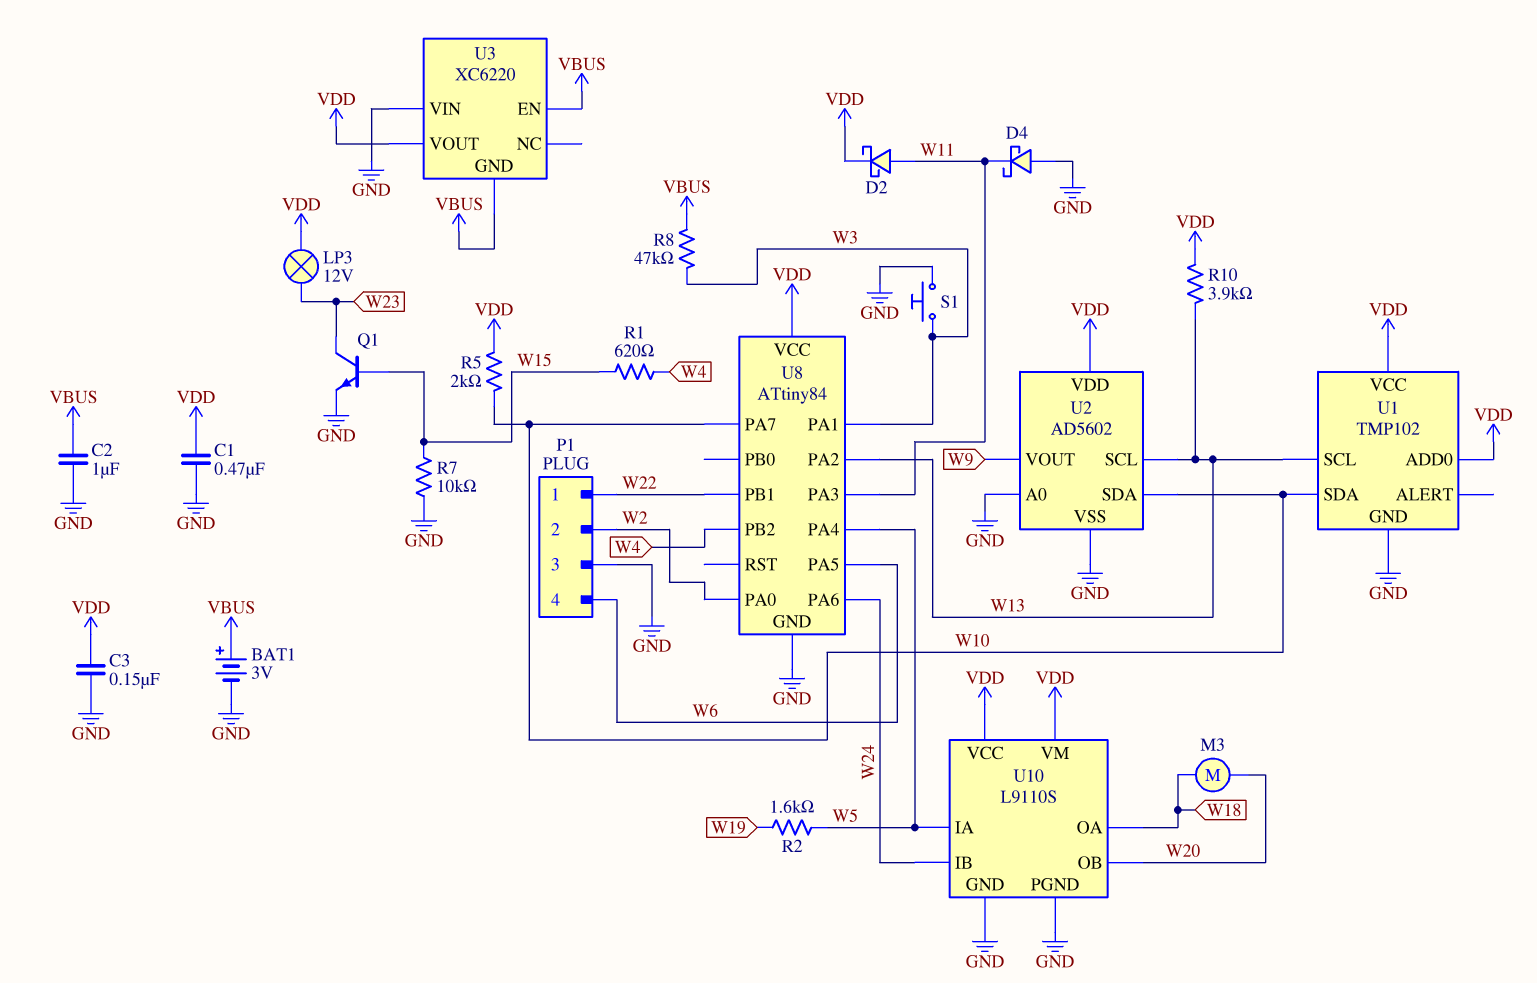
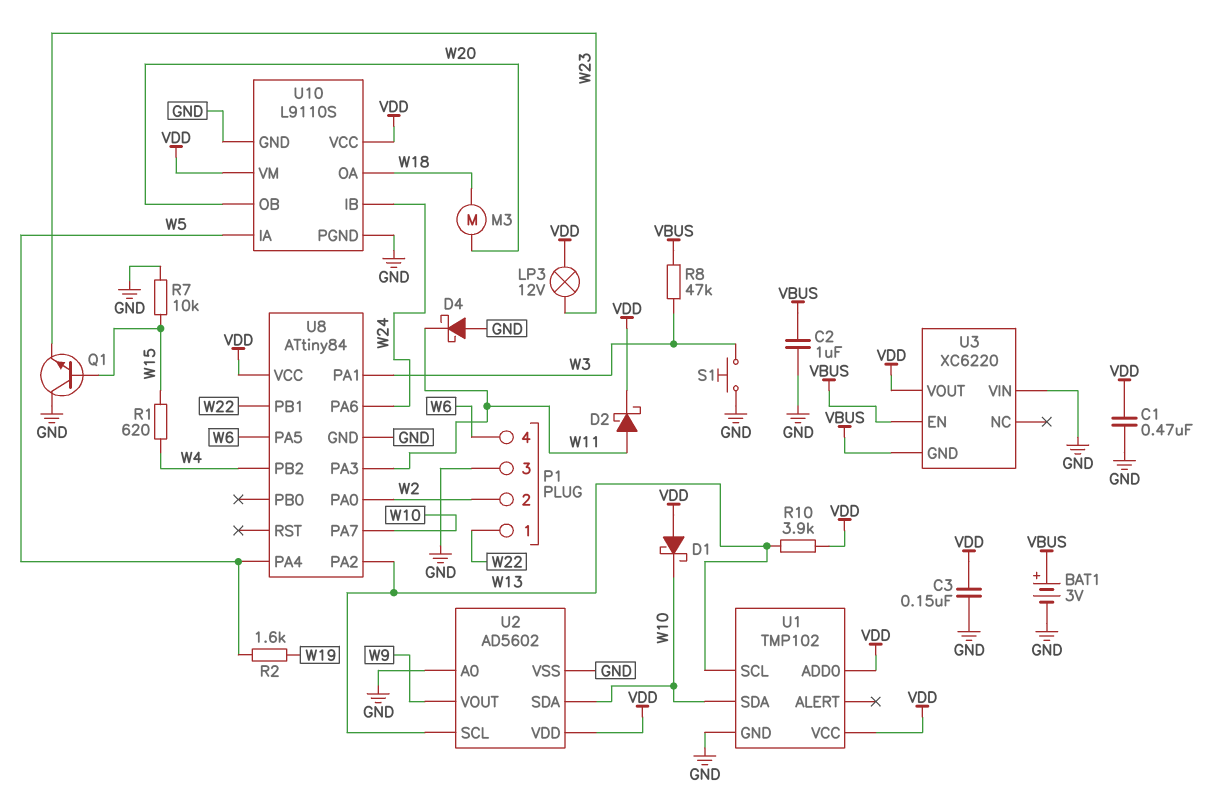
D1: none -> schottky (A VDD, K W10)
Q1: NPN (B W15, C W23, E GND) -> NPN (B W15, C GND, E W23)
R5: 2k (VDD, W10) -> none

